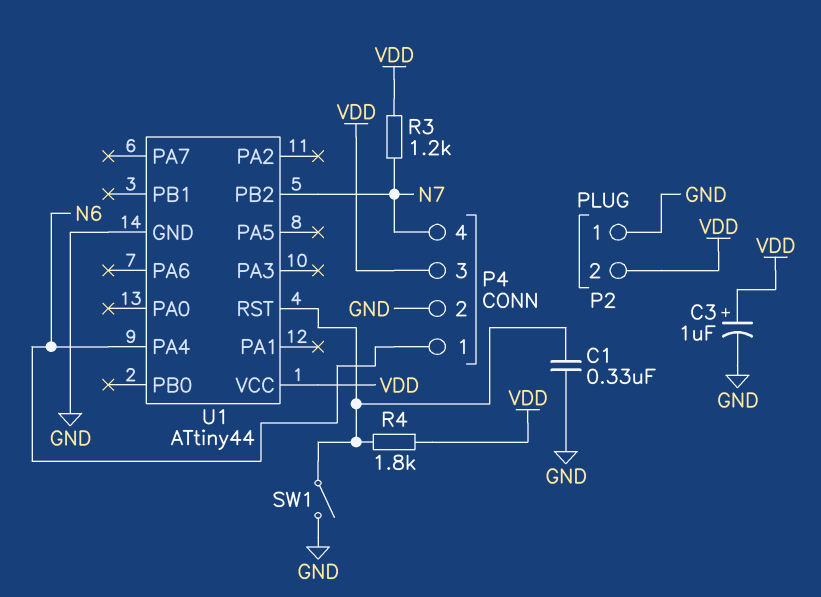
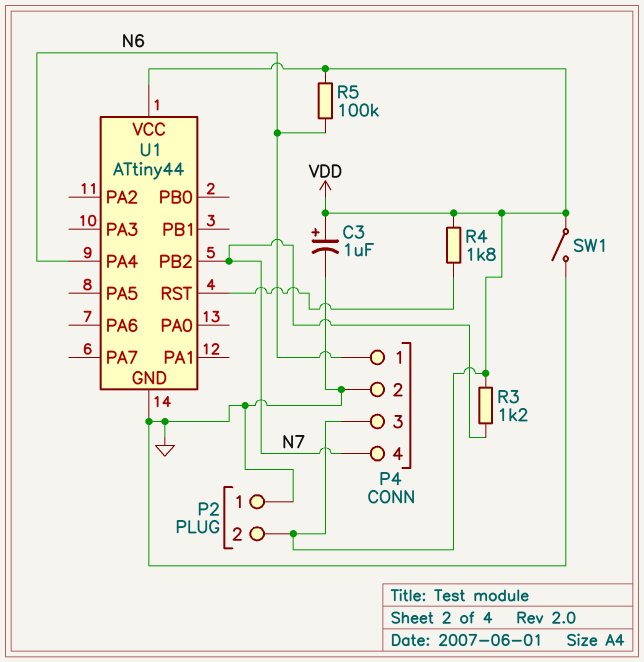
C1: 330nF (GND, U1/RST) -> none
R5: none -> 100k (N6, VDD)
SW1: switch (GND, U1/RST) -> switch (GND, VDD)

